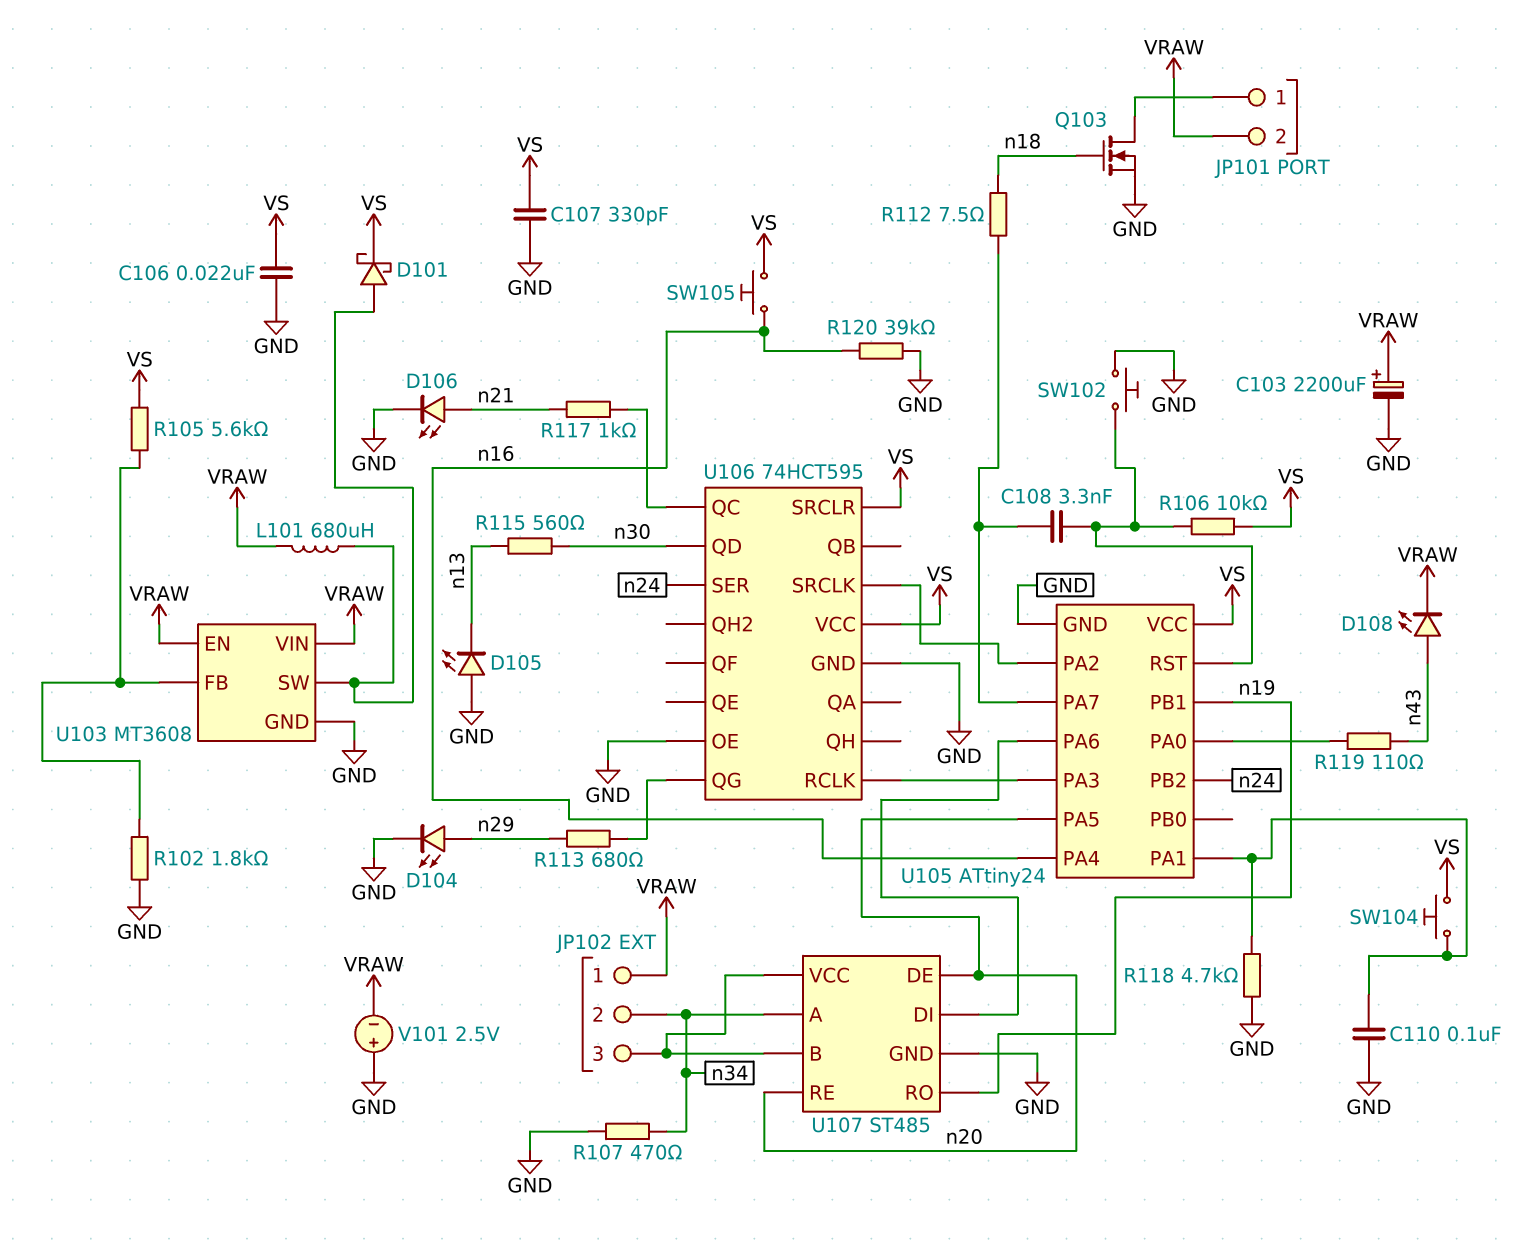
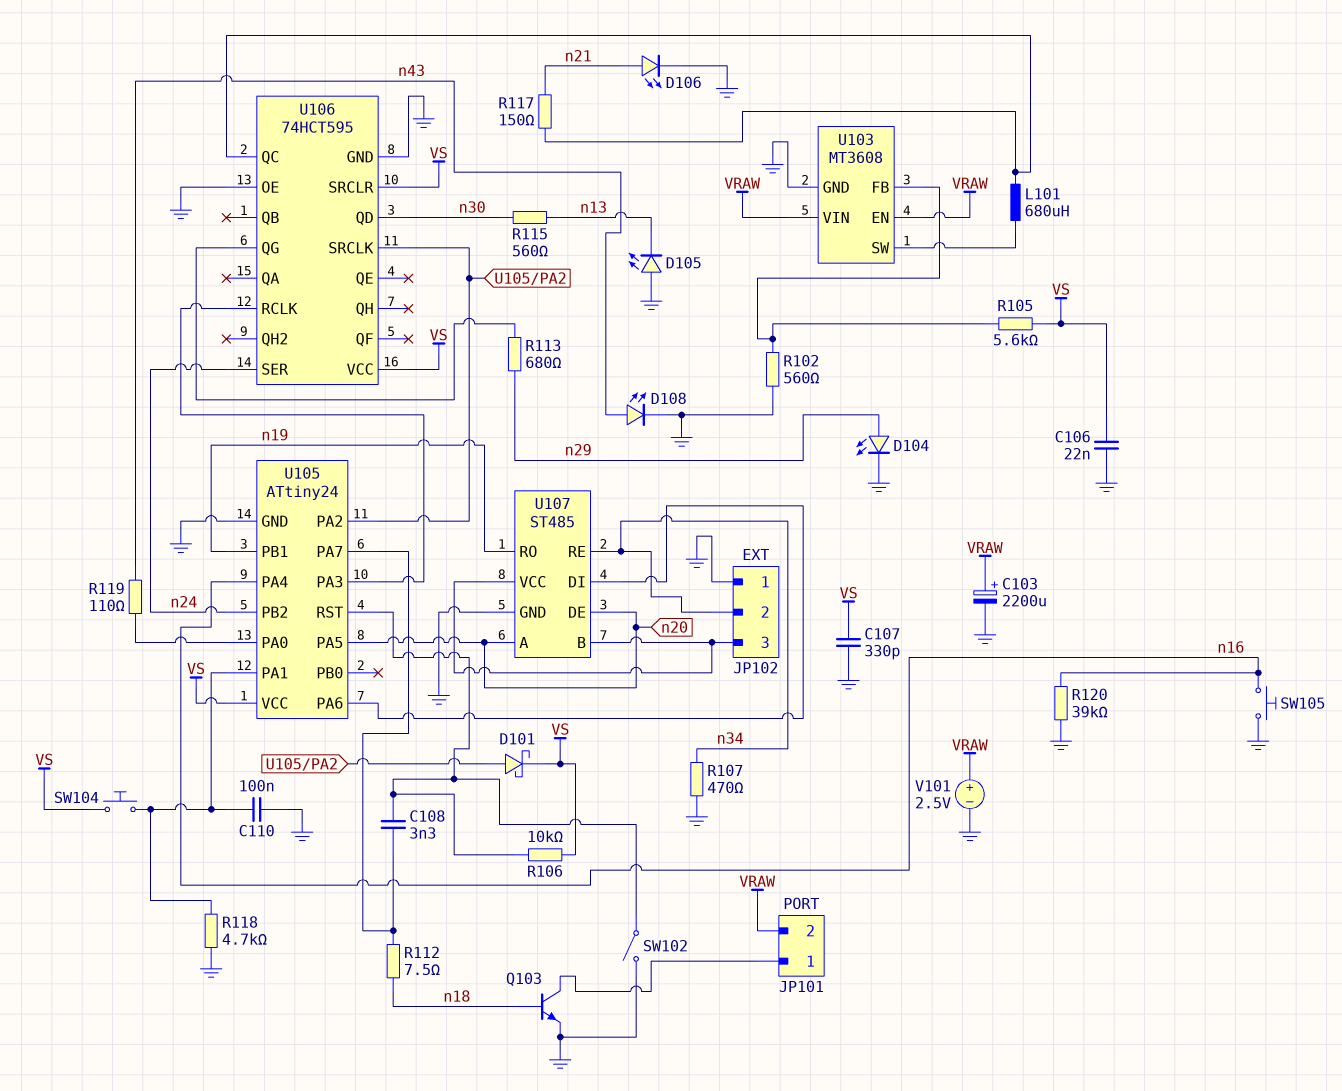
D101: schottky (A U103/SW, K VS) -> schottky (A U105/PA2, K VS)
D108: LED (A n43, K VRAW) -> LED (A n43, K GND)
JP102 pin 1: VRAW -> GND
L101: 680uH (U103/SW, VRAW) -> 680uH (U103/SW, U106/QC)
Q103: NMOS (G n18, D JP101/1, S GND) -> NPN (B n18, C JP101/1, E GND)
R102: 1.8k (GND, U103/FB) -> 560 (GND, U103/FB)
R117: 1k (U106/QC, n21) -> 150 (U106/QC, n21)
SW102: button (GND, U105/RST) -> switch (GND, U105/RST)
SW105: button (VS, n16) -> button (GND, n16)
U107 pin A: n34 -> n20
U107 pin RE: n20 -> n34
V101: 2.5V (plus GND, minus VRAW) -> 2.5V (plus VRAW, minus GND)

